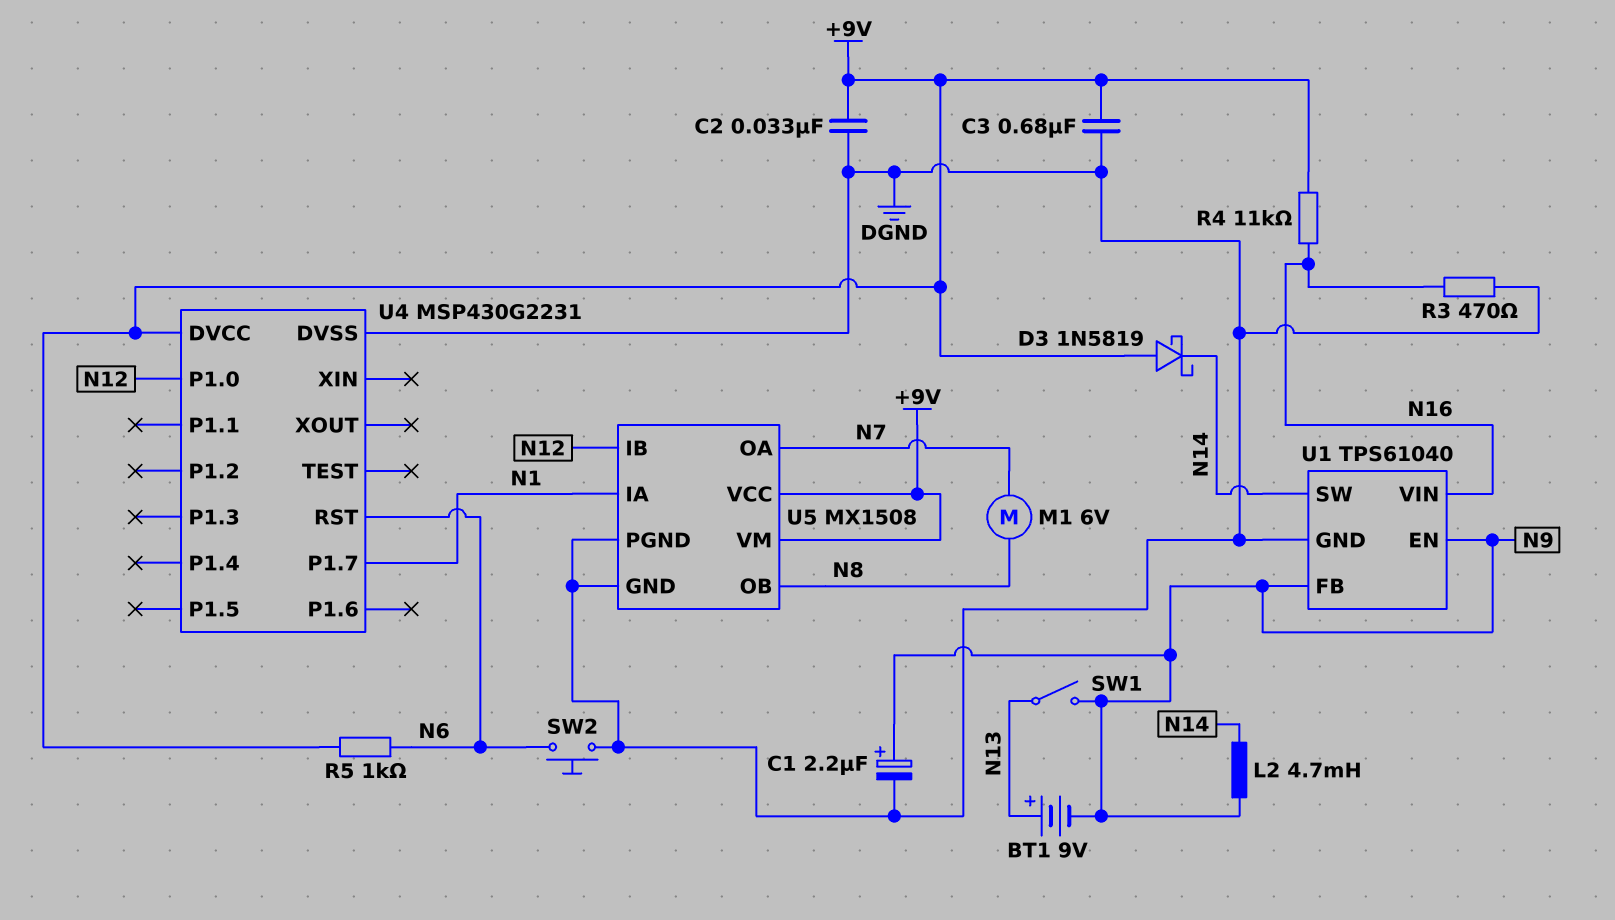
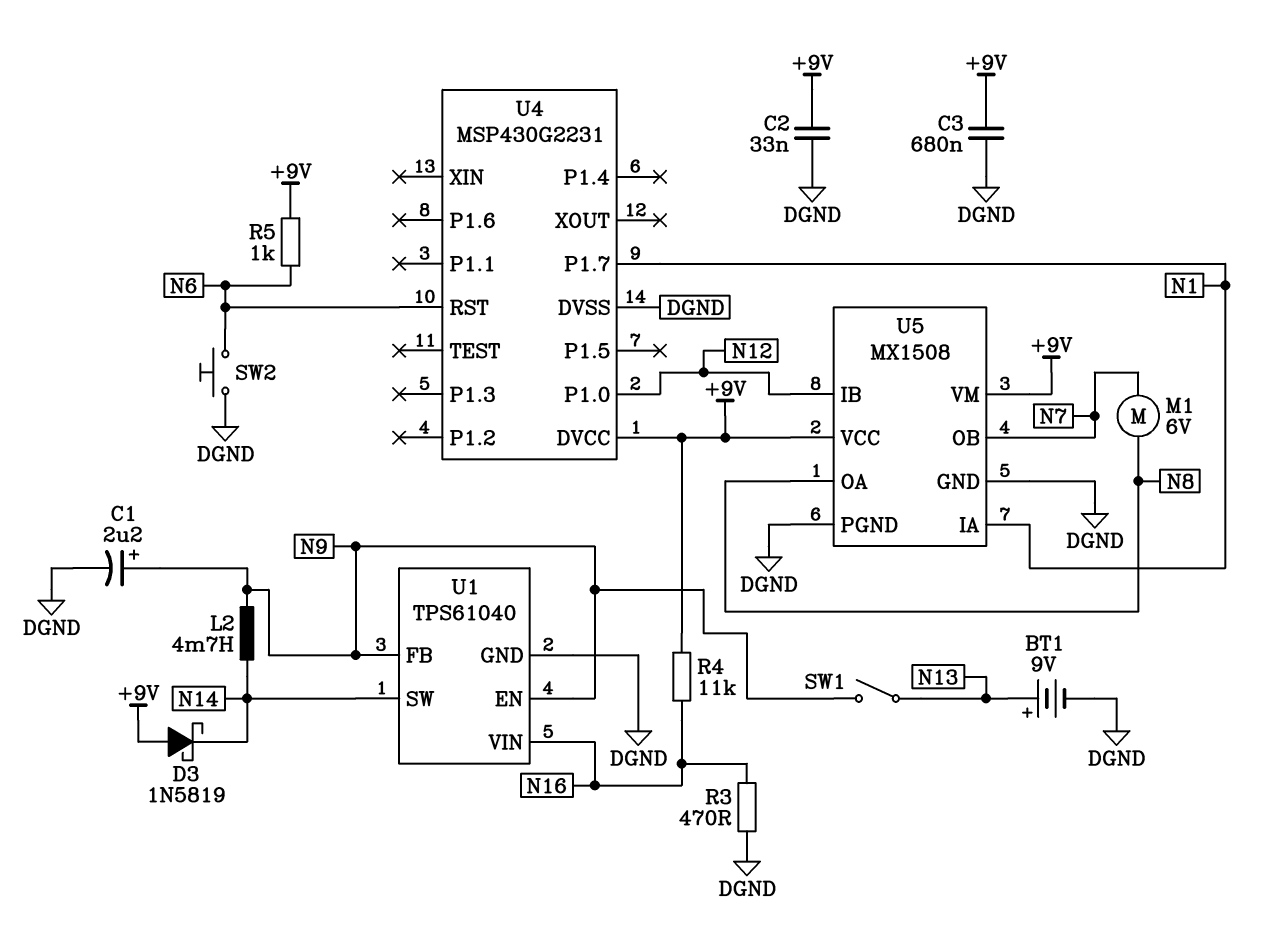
BT1: 9V (plus N13, minus N9) -> 9V (plus N13, minus DGND)
U5 pin OA: N7 -> N8
U5 pin OB: N8 -> N7

